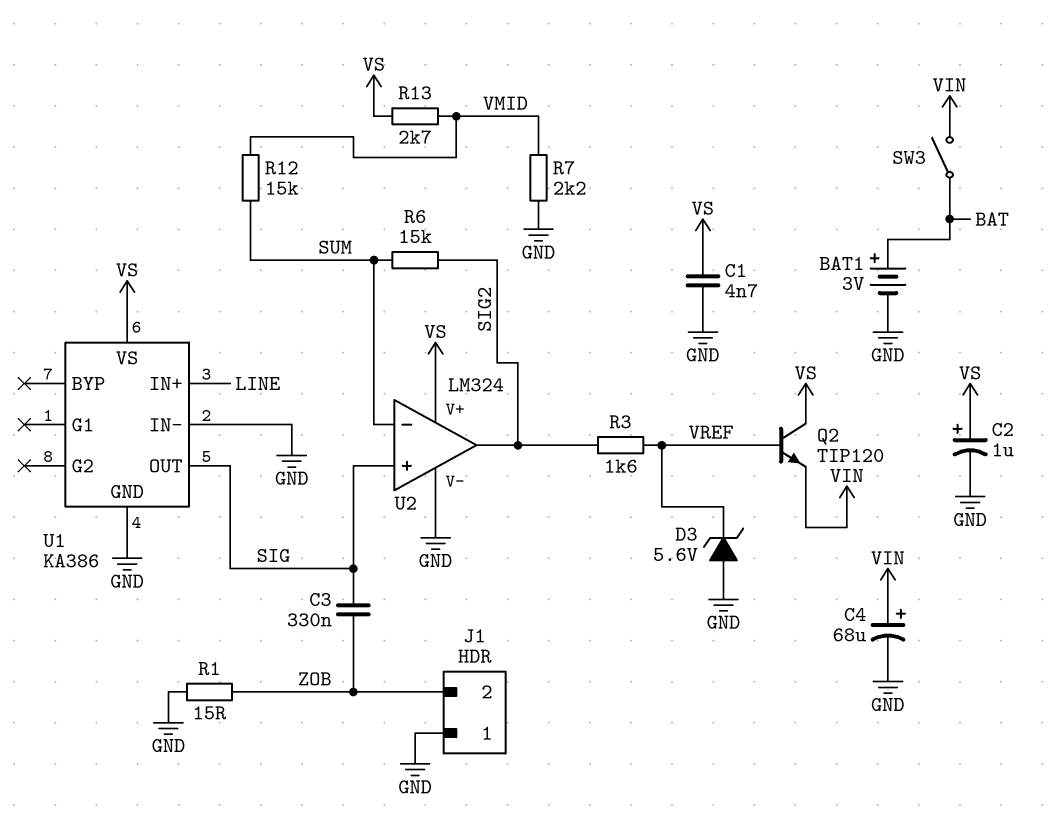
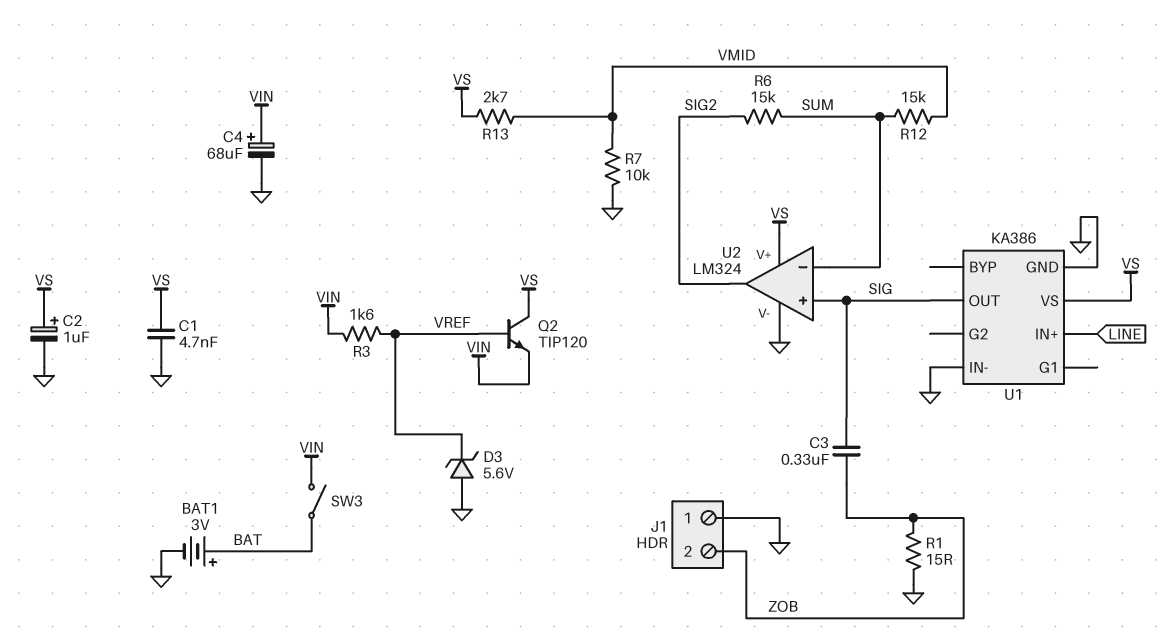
R3: 1.6k (SIG2, VREF) -> 1.6k (VIN, VREF)
R7: 2.2k (GND, VMID) -> 10k (GND, VMID)

